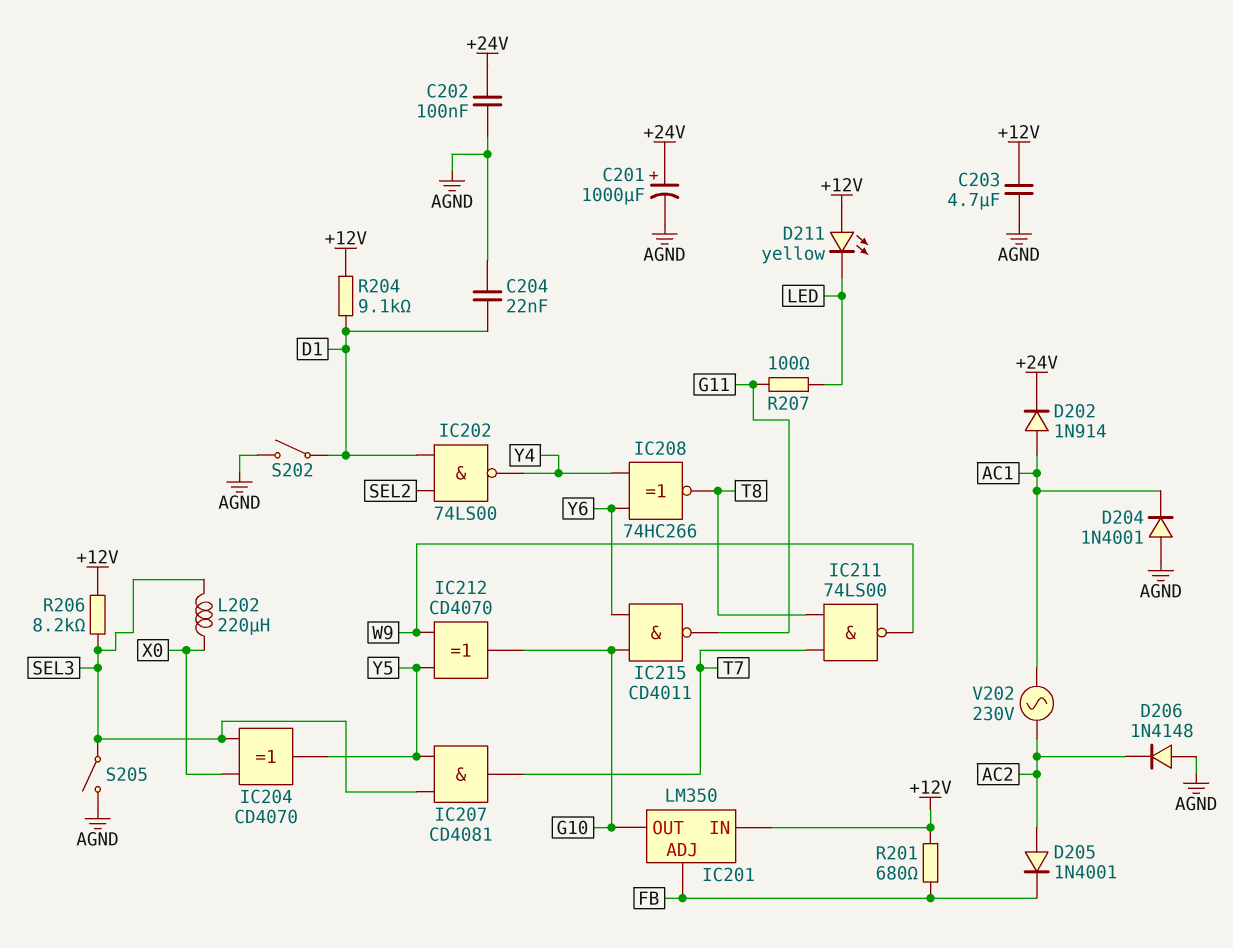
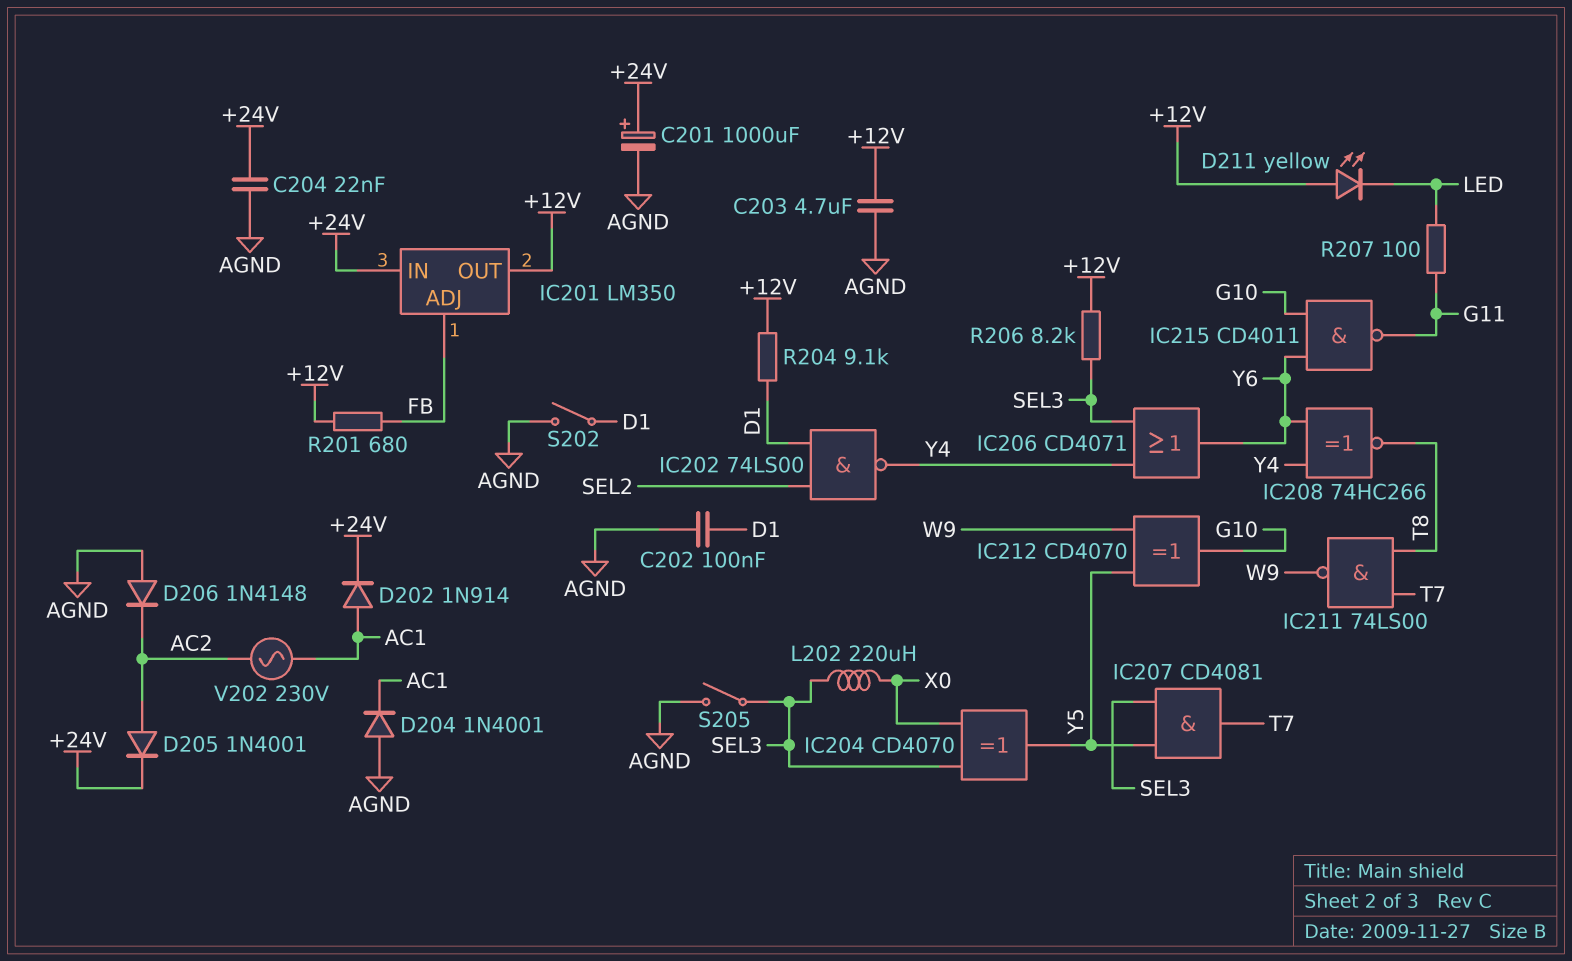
C202: 100nF (+24V, AGND) -> 100nF (AGND, D1)
C204: 22nF (AGND, D1) -> 22nF (+24V, AGND)
D205: diode 1N4001 (A AC2, K FB) -> diode 1N4001 (A AC2, K +24V)
IC201 pin IN: +12V -> +24V
IC201 pin OUT: G10 -> +12V
IC206: none -> OR CD4071 (in SEL3, in Y4, out Y6)

